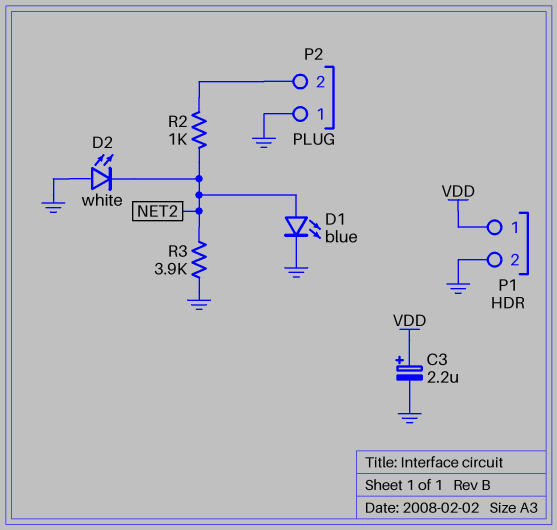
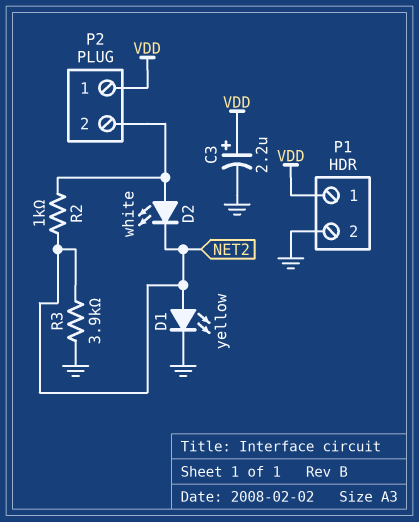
D1: LED blue (A NET2, K GND) -> LED yellow (A NET2, K GND)
D2: LED white (A GND, K NET2) -> LED white (A P2/2, K NET2)
P2 pin 1: GND -> VDD

